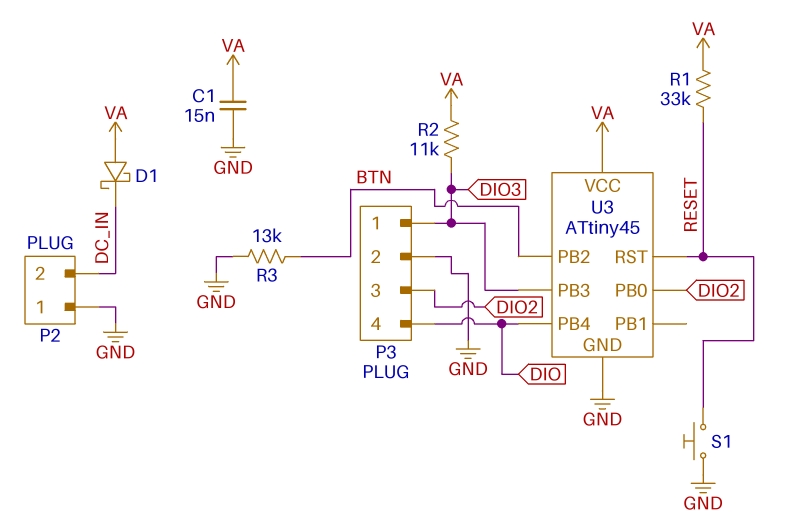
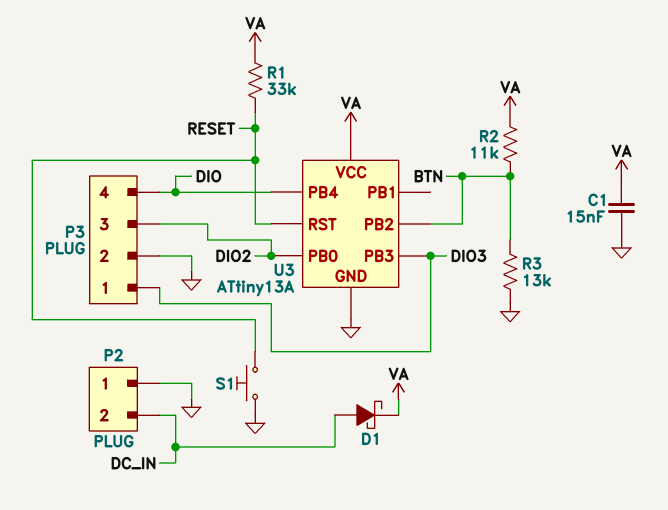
D1: schottky (A VA, K DC_IN) -> schottky (A DC_IN, K VA)
R2: 11k (DIO3, VA) -> 11k (BTN, VA)
U3: ATtiny45 -> ATtiny13A

